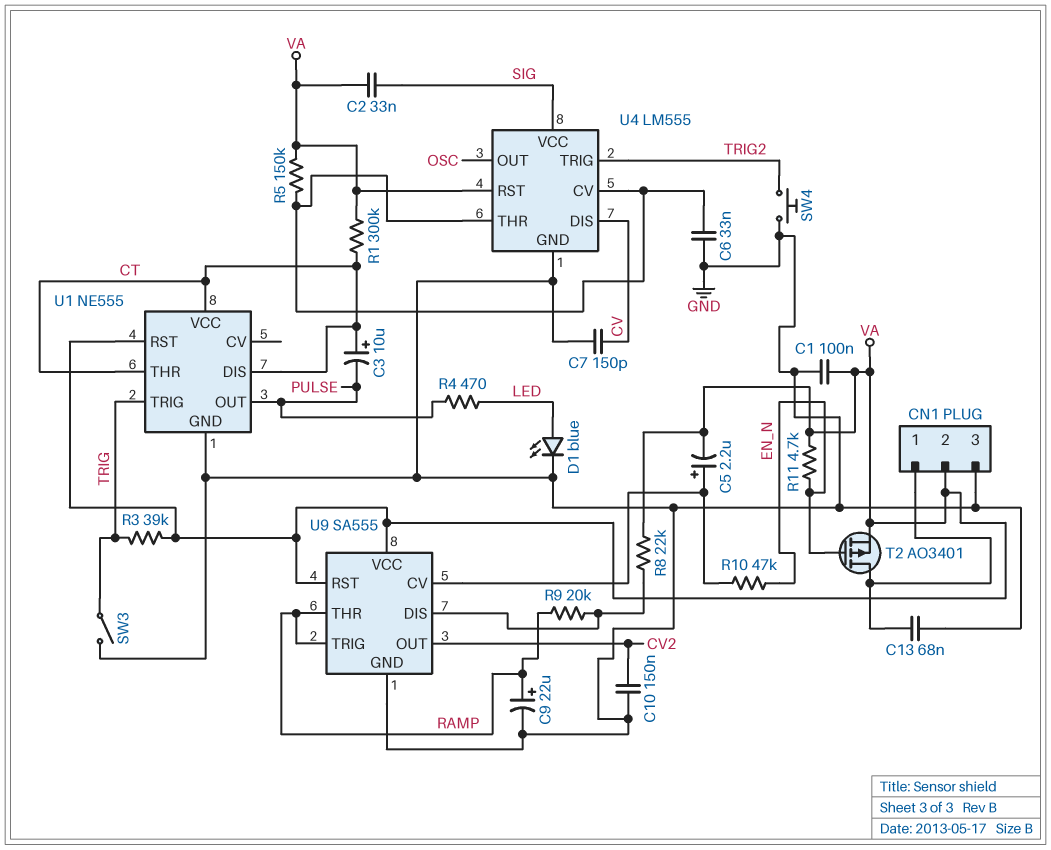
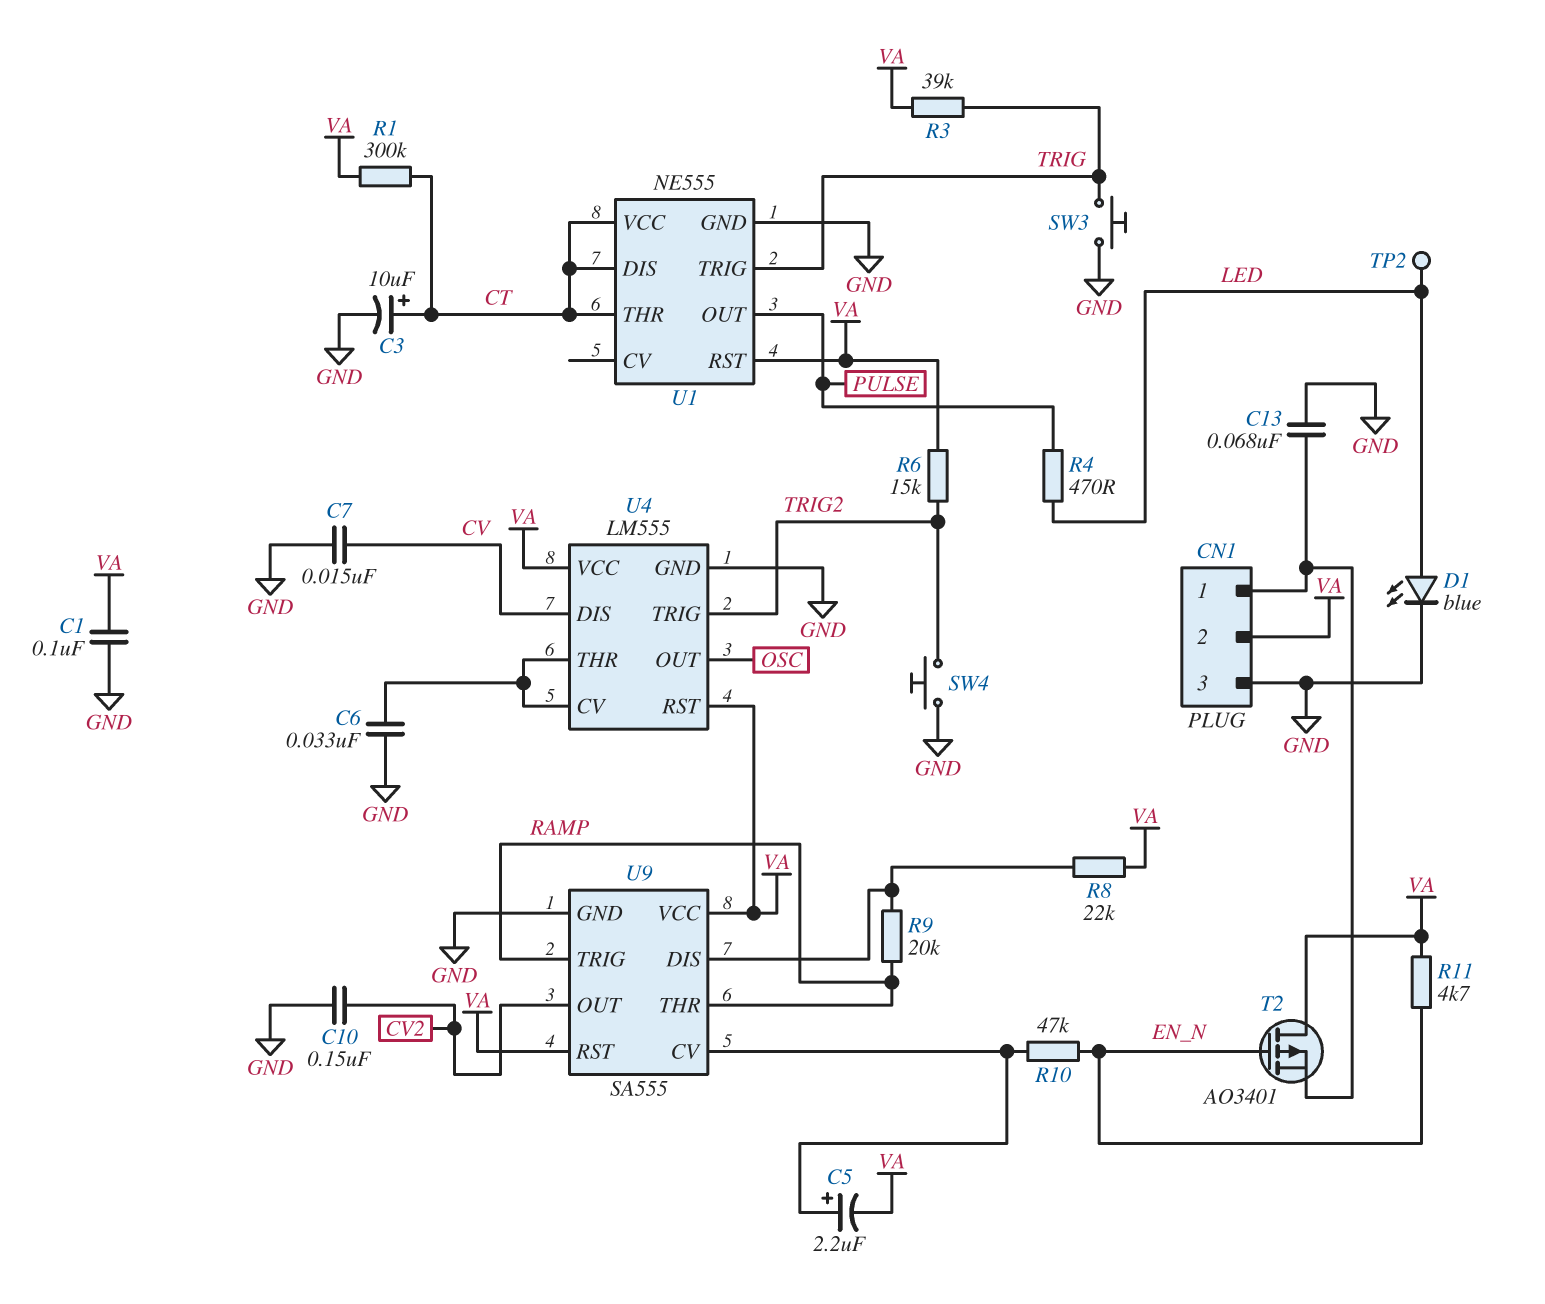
C2: 33nF (SIG, VA) -> none
C3: 10uF (plus CT, minus PULSE) -> 10uF (plus CT, minus GND)
C7: 150pF (CV, GND) -> 15nF (CV, GND)
C9: 22uF (plus RAMP, minus GND) -> none
R5: 150k (U4/CV, VA) -> none
R6: none -> 15k (TRIG2, VA)
SW3: switch (GND, TRIG) -> button (GND, TRIG)
T2: PMOS AO3401 (G EN_N, D CN1/1, S VA) -> PMOS AO3401 (G EN_N, D VA, S CN1/1)
TP2: none -> test point (LED)
U4 pin VCC: SIG -> VA

